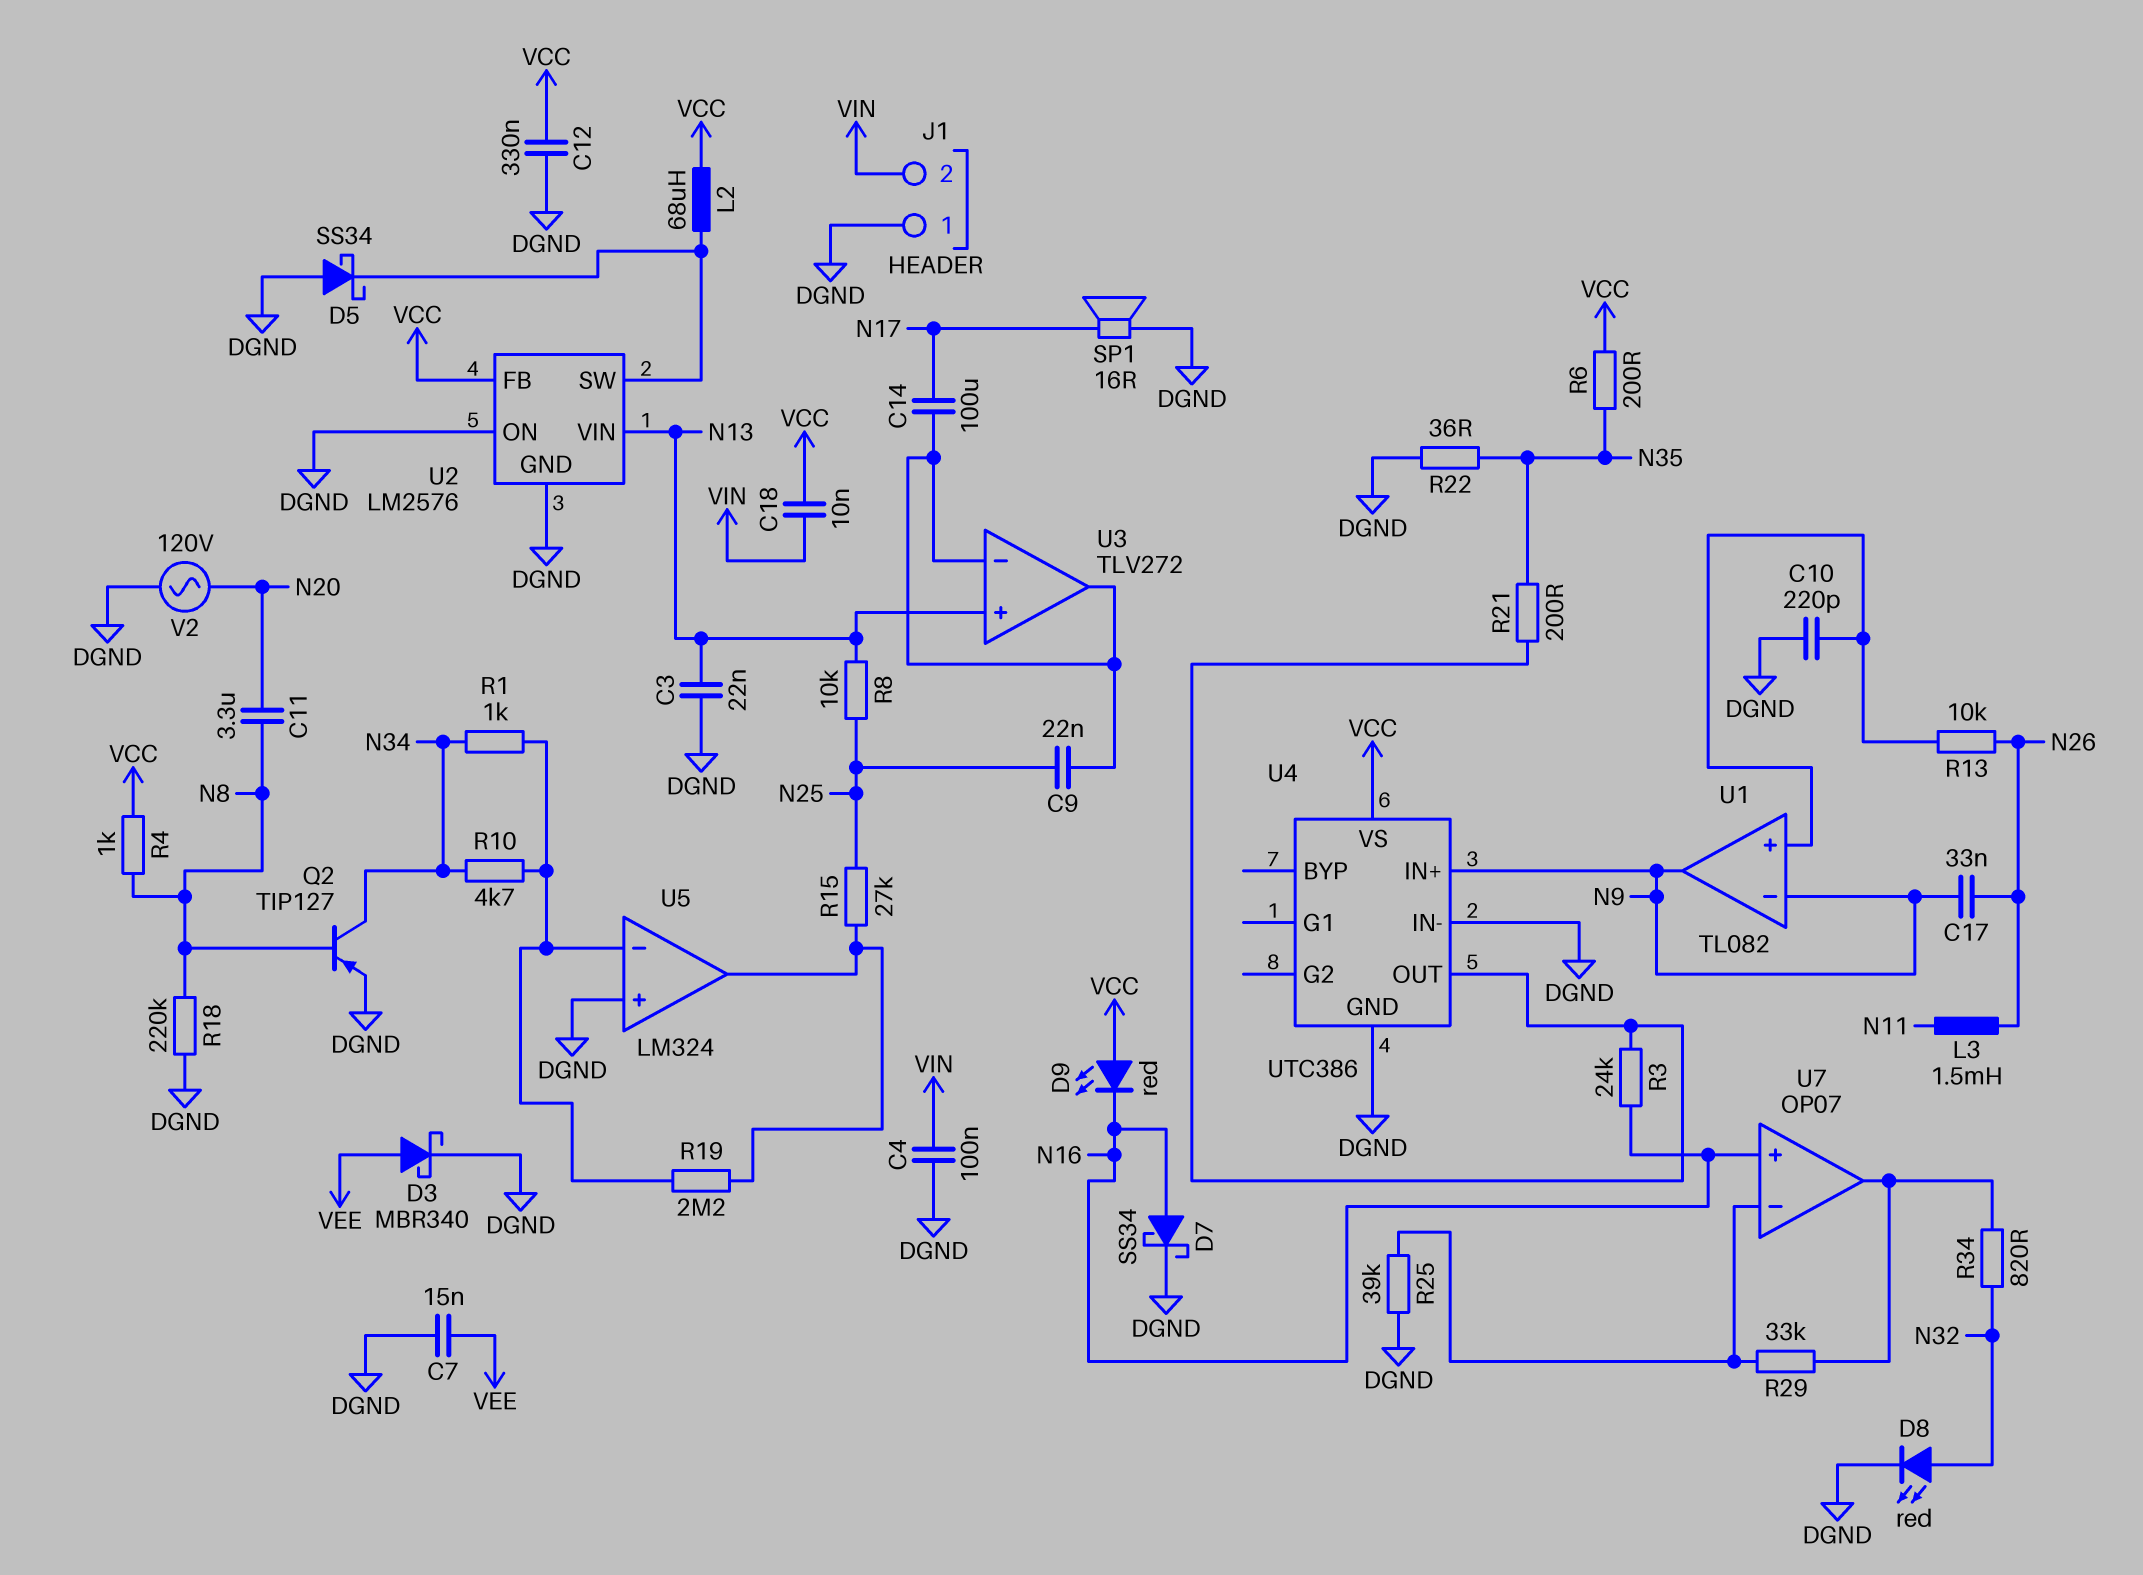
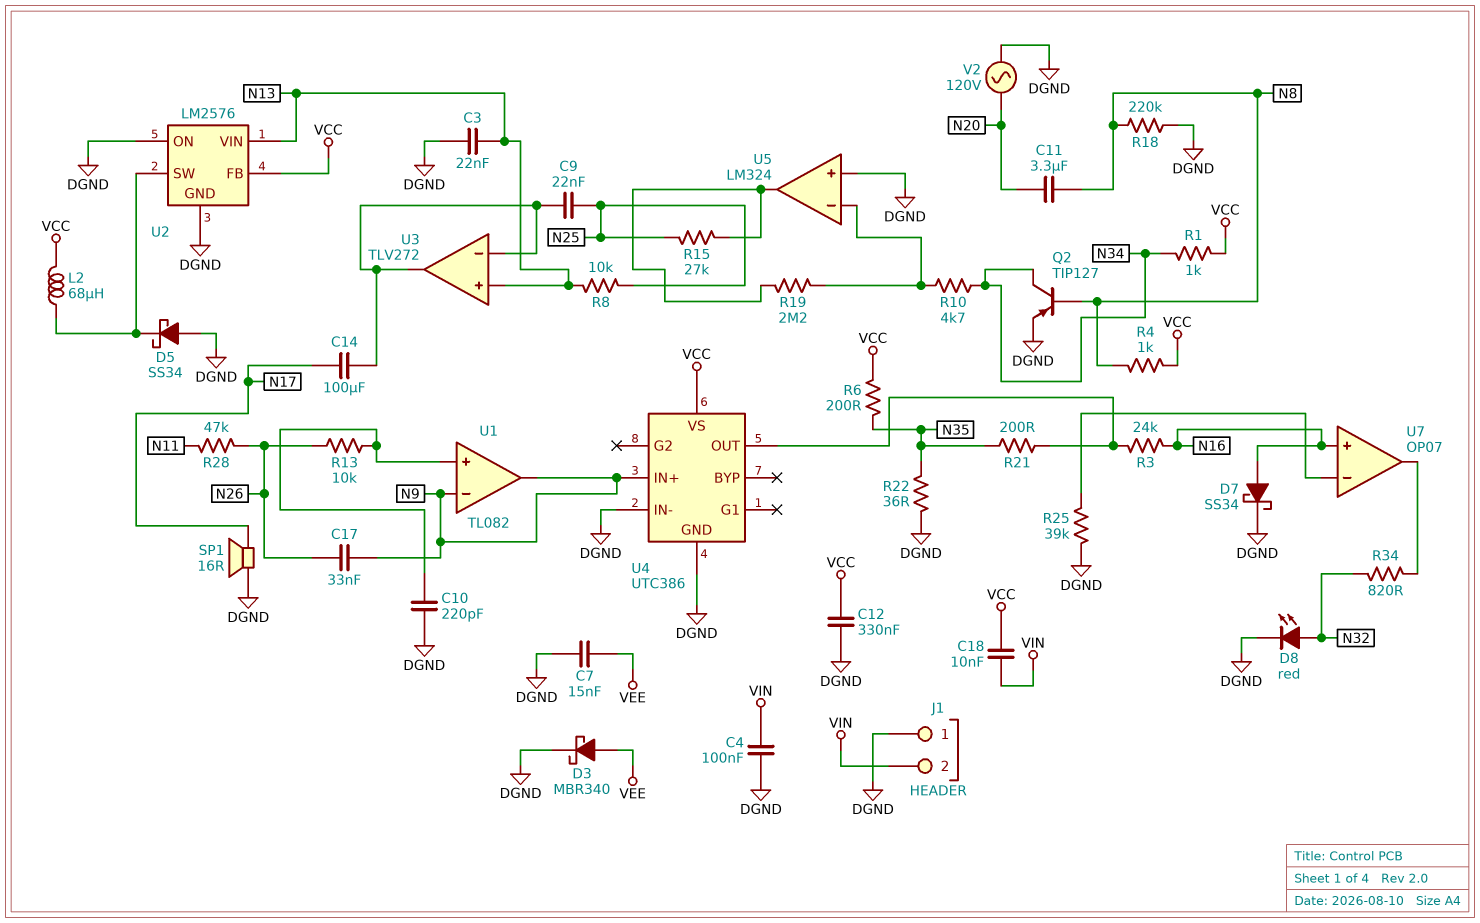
D9: LED red (A VCC, K N16) -> none
L3: 1.5mH (N11, N26) -> none
R1: 1k (N34, U5/in-) -> 1k (N34, VCC)
R28: none -> 47k (N11, N26)
R29: 33k (U7/in-, U7/out) -> none

